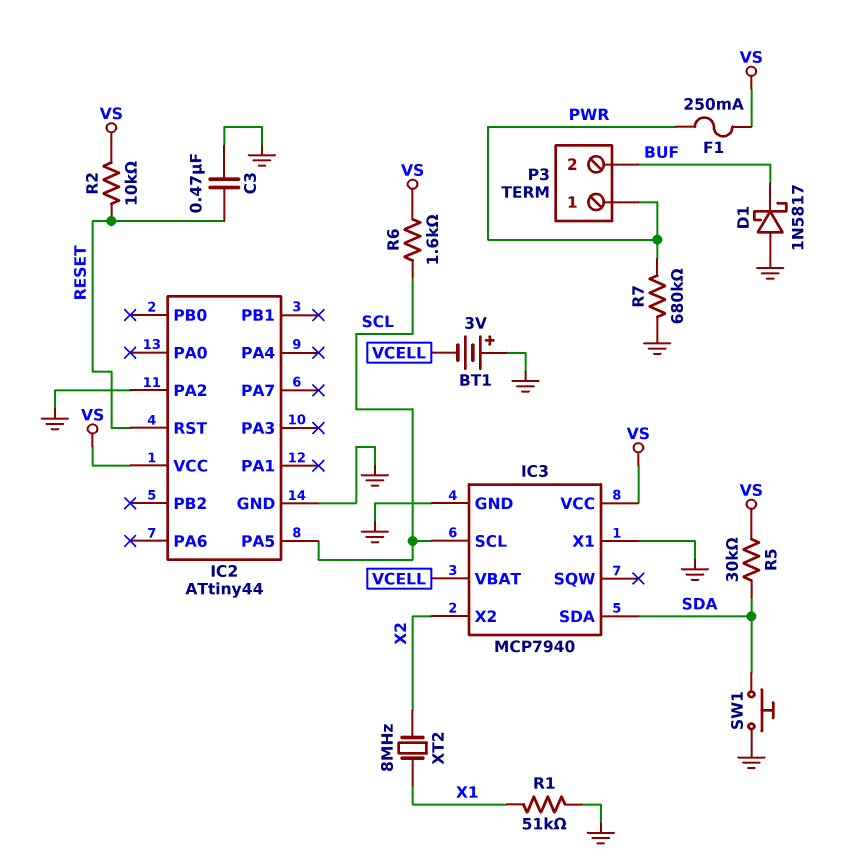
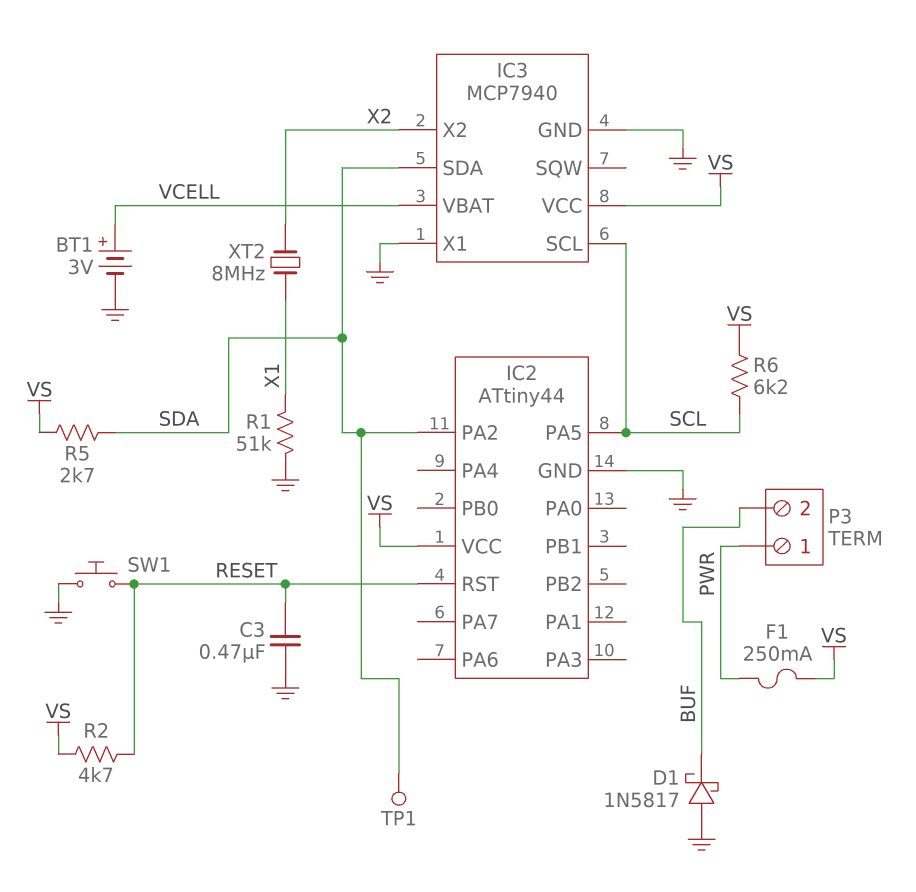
BT1: 3V (plus GND, minus VCELL) -> 3V (plus VCELL, minus GND)
IC2 pin PA2: GND -> SDA
R2: 10k (RESET, VS) -> 4.7k (RESET, VS)
R5: 30k (SDA, VS) -> 2.7k (SDA, VS)
R6: 1.6k (SCL, VS) -> 6.2k (SCL, VS)
R7: 680k (GND, PWR) -> none
SW1: button (GND, SDA) -> button (GND, RESET)
TP1: none -> test point (SDA)

